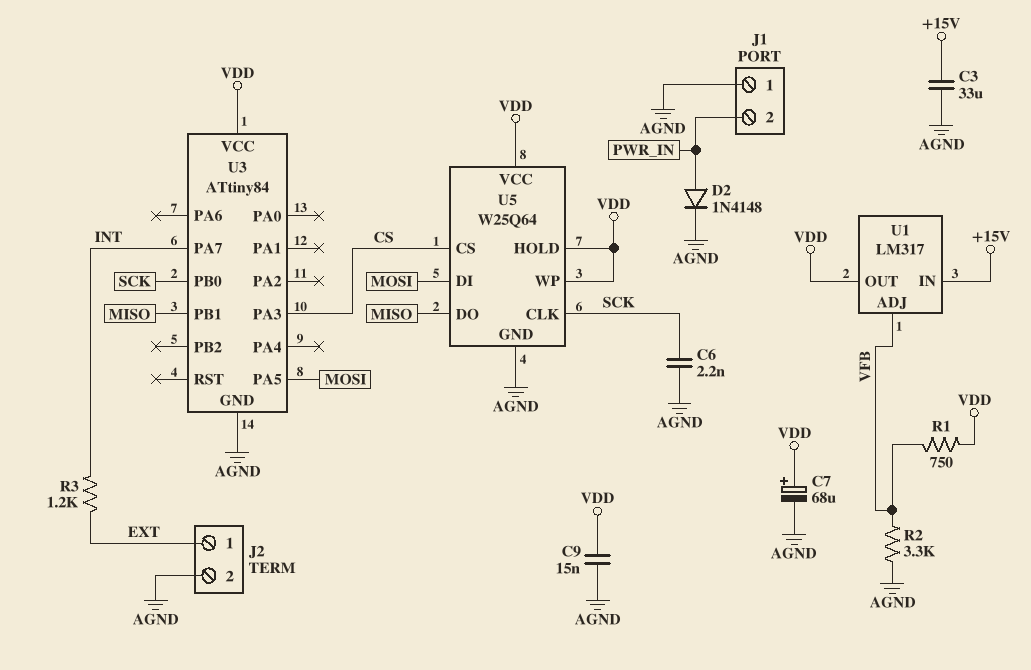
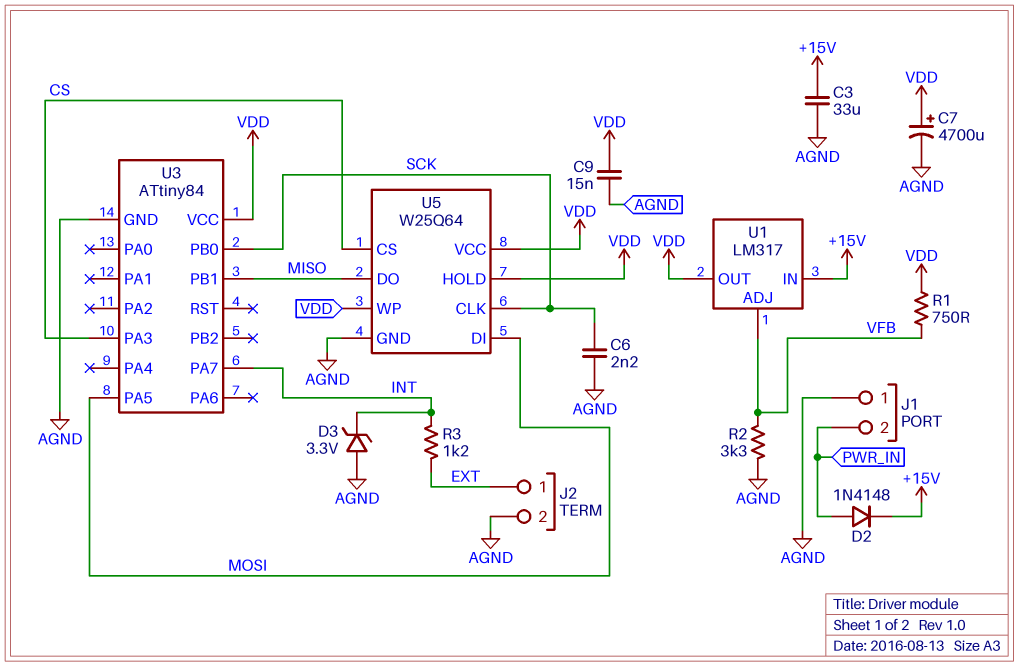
C7: 68uF (plus VDD, minus AGND) -> 4700uF (plus VDD, minus AGND)
D2: diode 1N4148 (A PWR_IN, K AGND) -> diode 1N4148 (A PWR_IN, K +15V)
D3: none -> zener 3.3V (A AGND, K INT)

